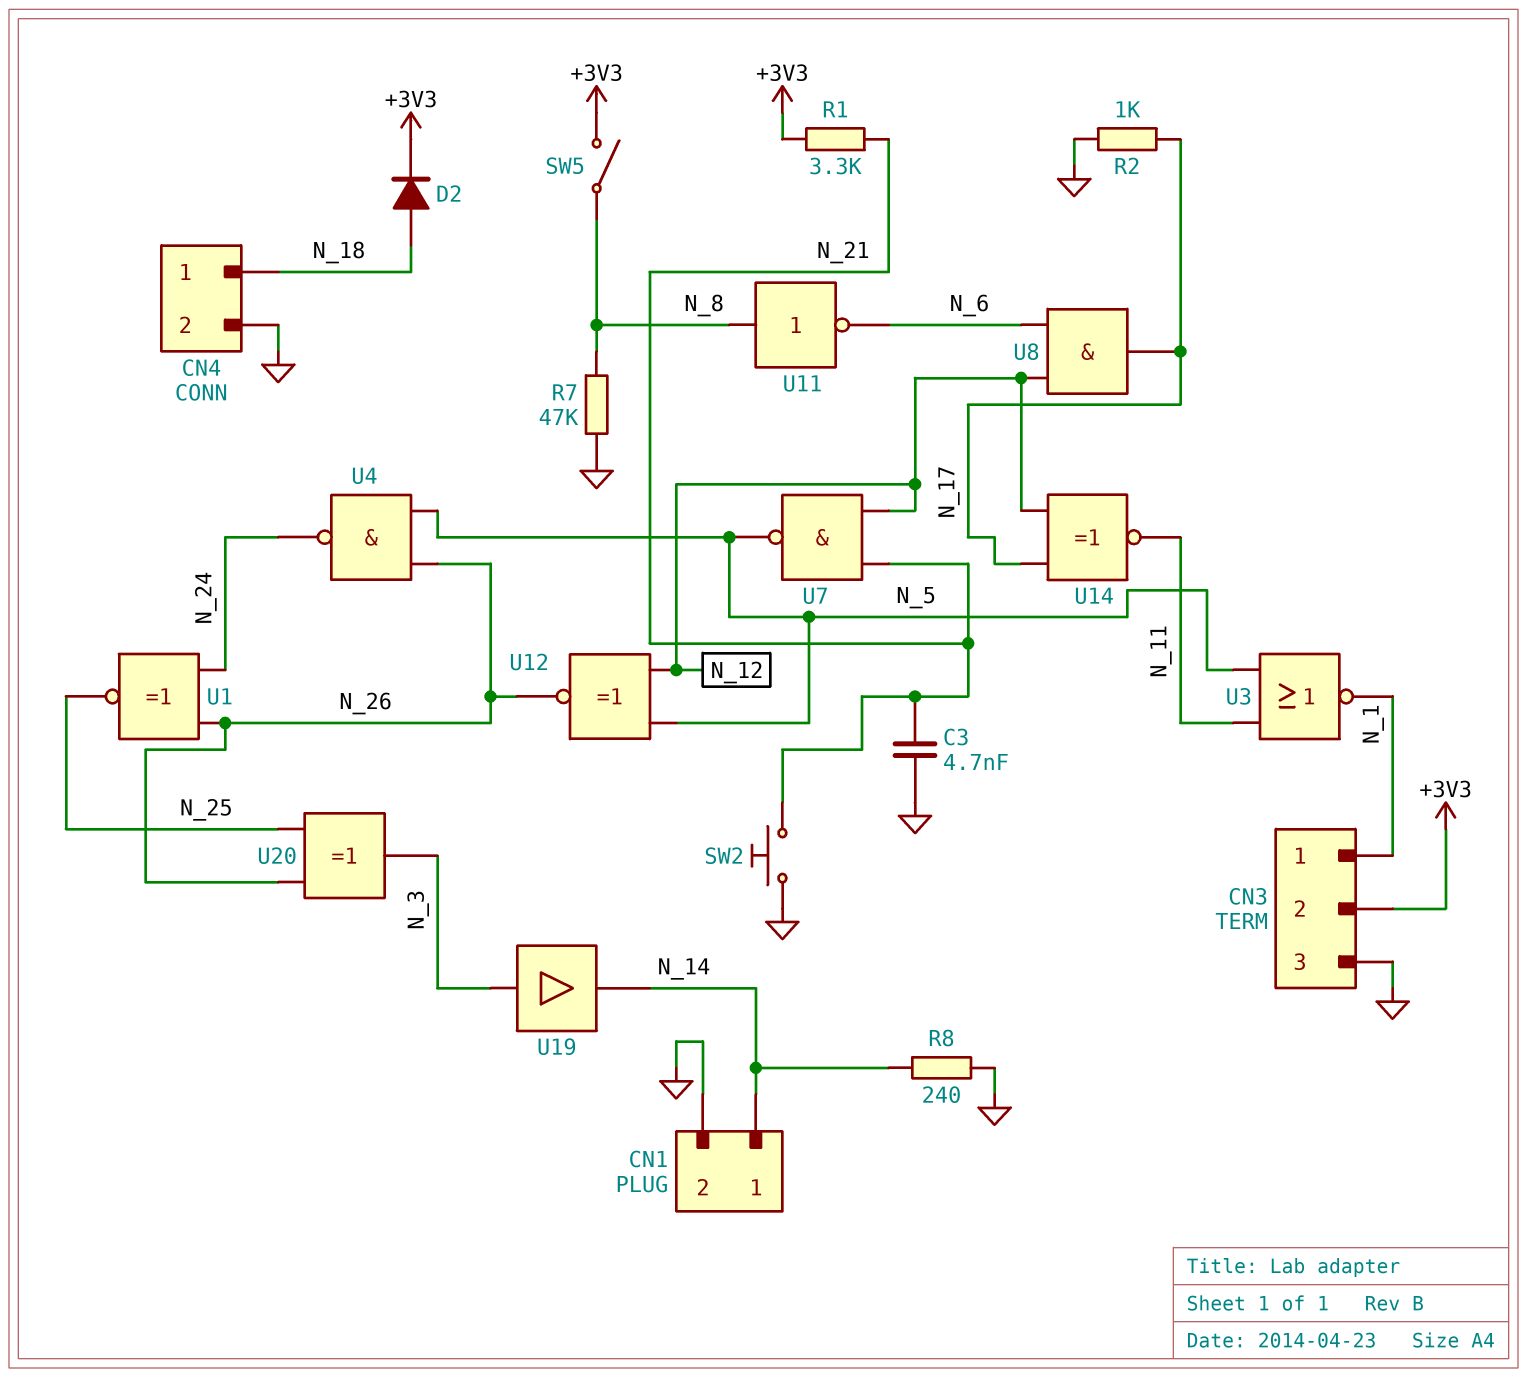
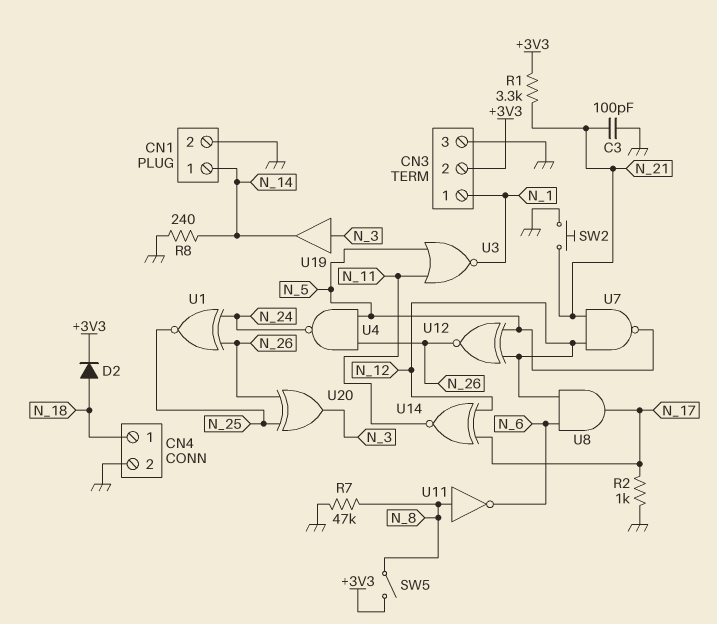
C3: 4.7nF (GND, N_21) -> 100pF (GND, N_21)

